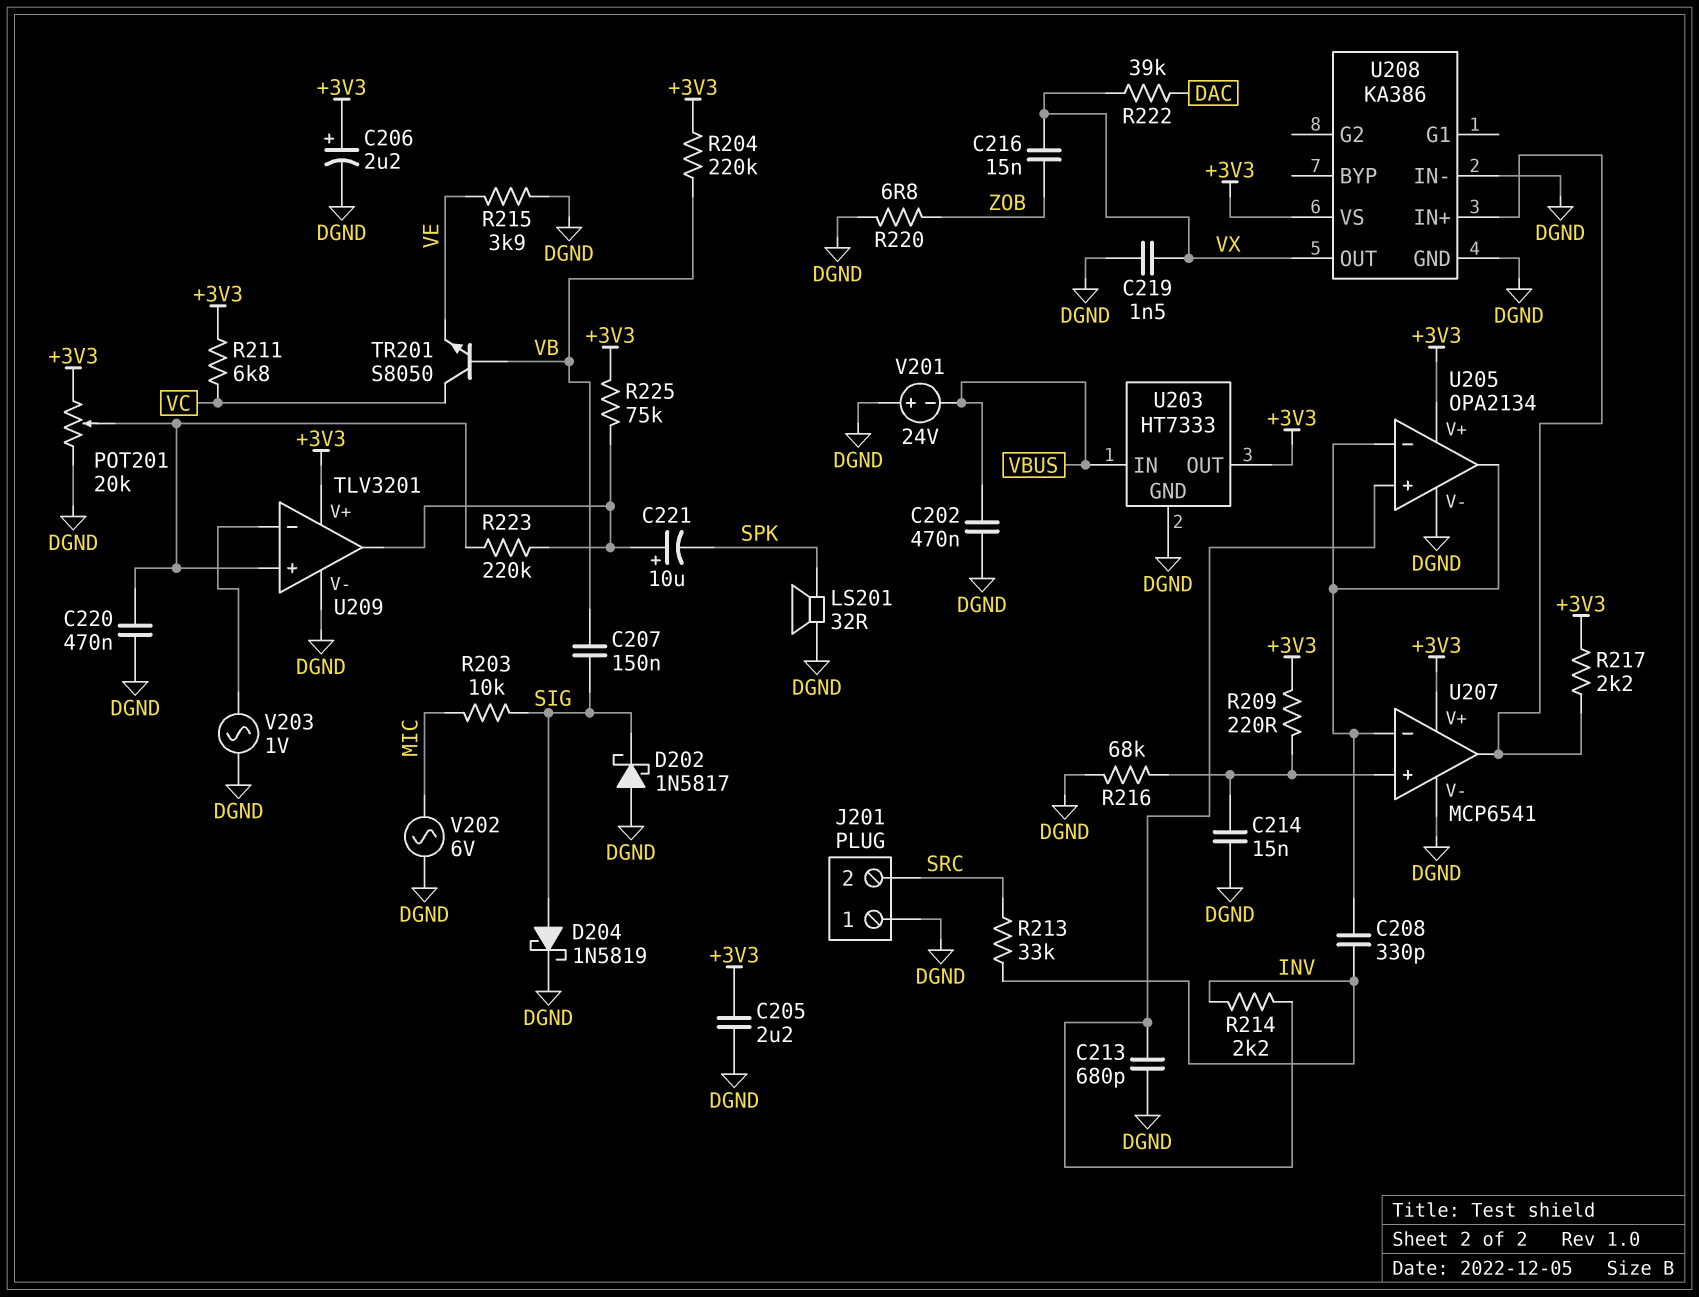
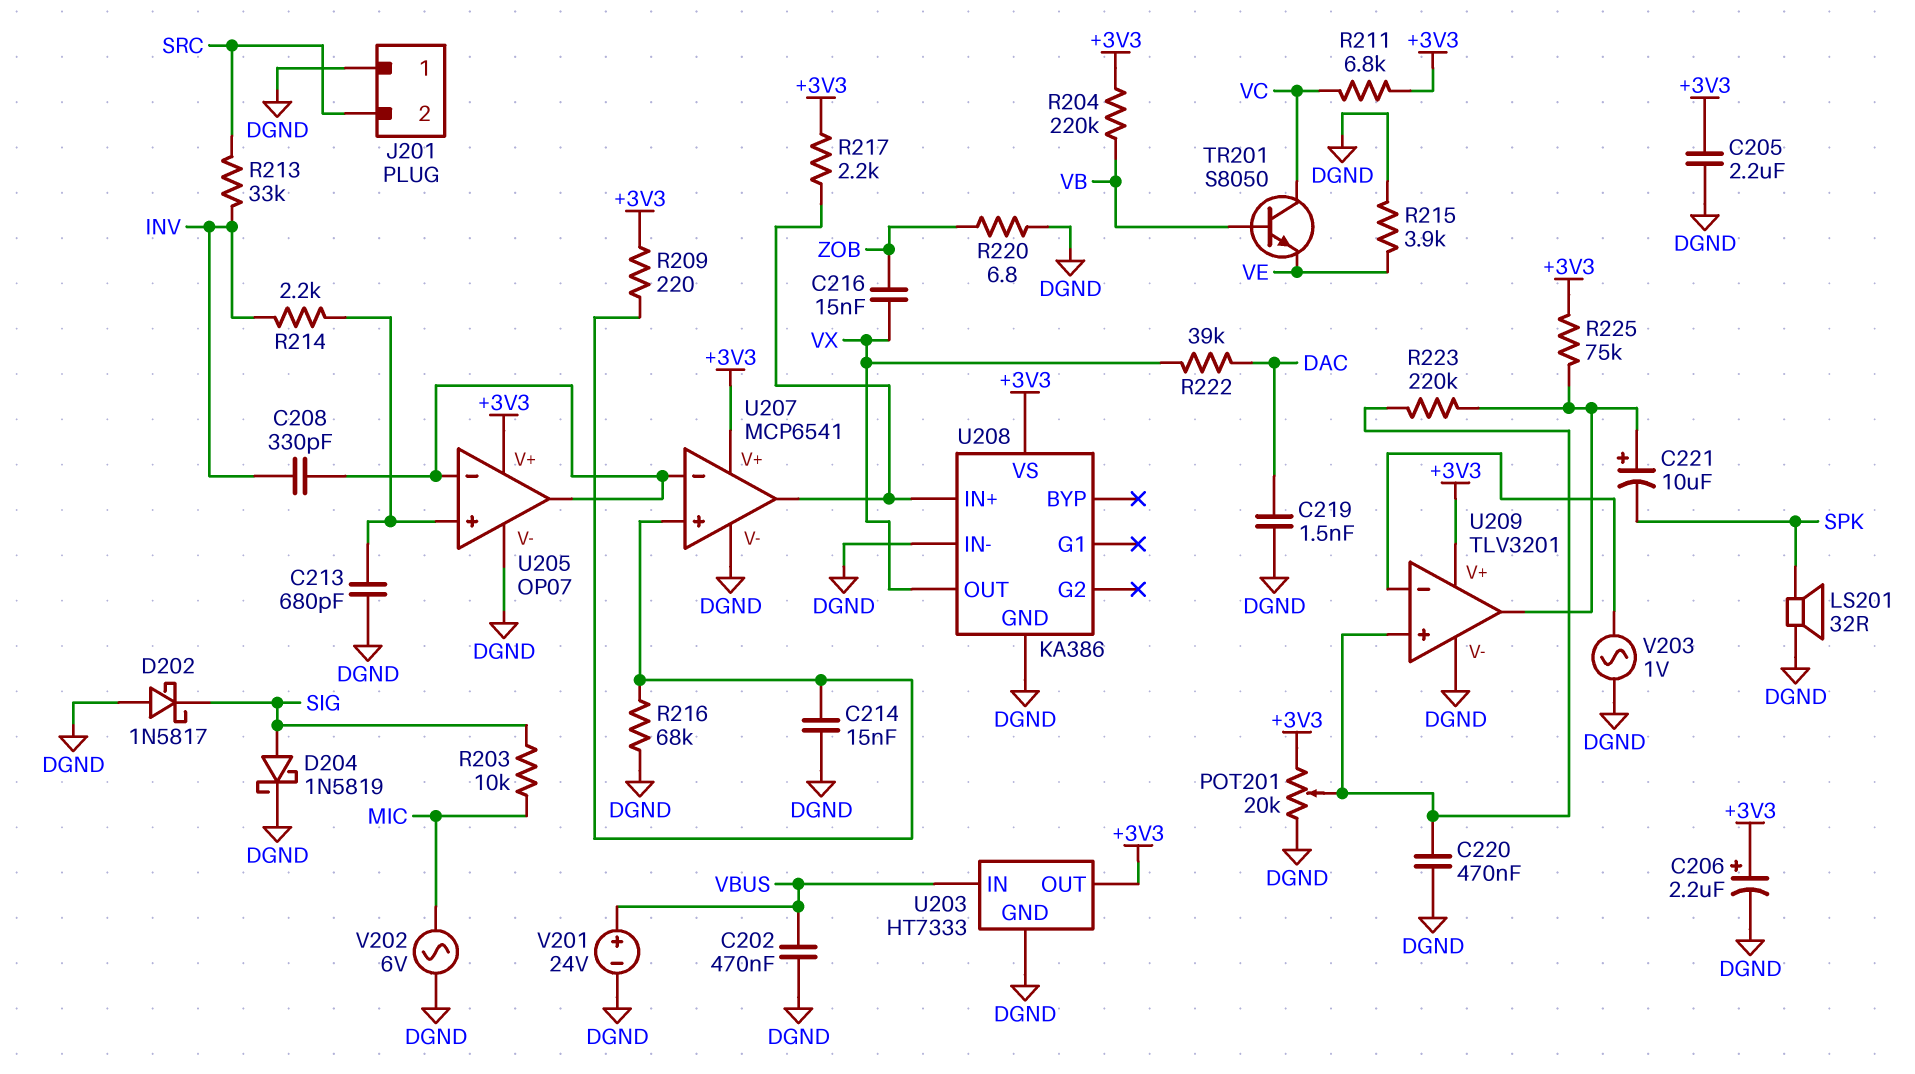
C207: 150nF (SIG, VB) -> none
C219: 1.5nF (DGND, VX) -> 1.5nF (DAC, DGND)
U205: OPA2134 -> OP07
V201: 24V (plus DGND, minus VBUS) -> 24V (plus VBUS, minus DGND)

